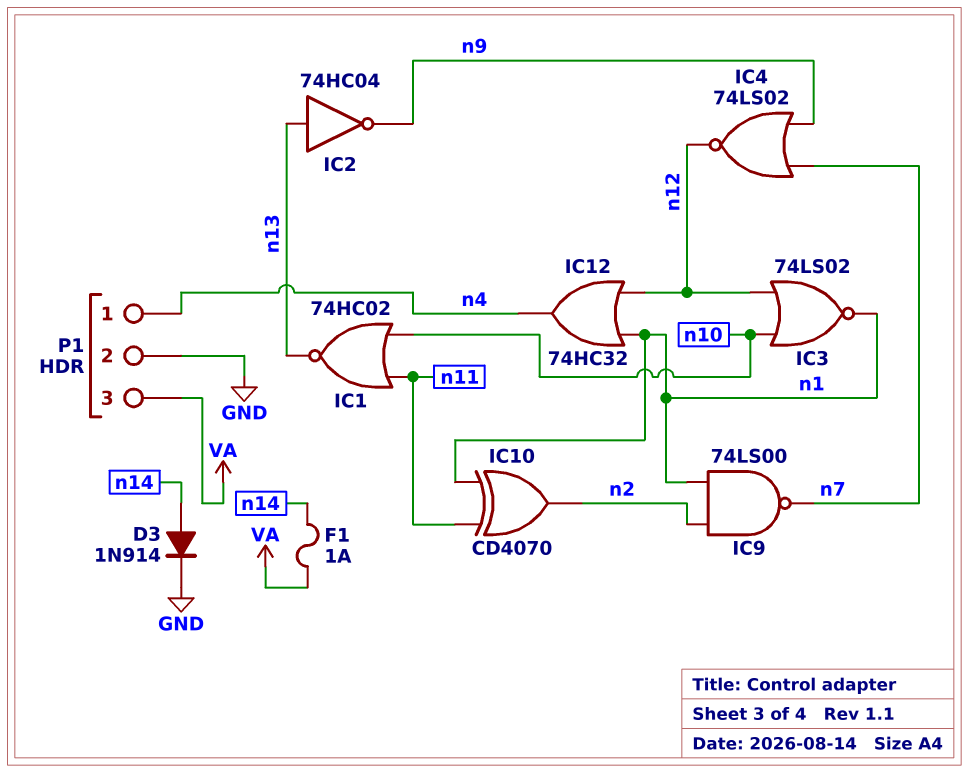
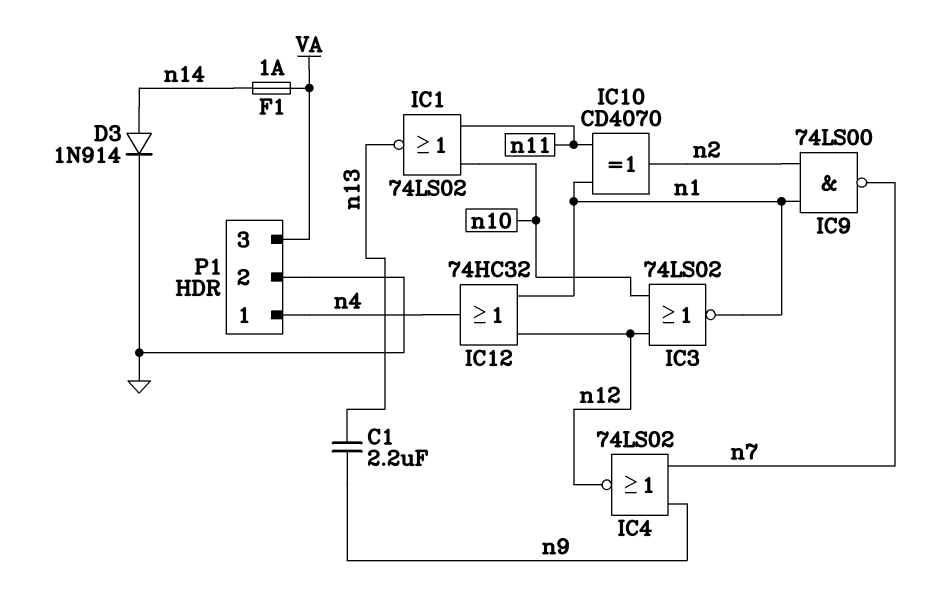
C1: none -> 2.2uF (n9, n13)
IC1: NOR 74HC02 (in n10, in n11, out n13) -> NOR 74LS02 (in n10, in n11, out n13)
IC2: NOT 74HC04 (in n13, out n9) -> none

